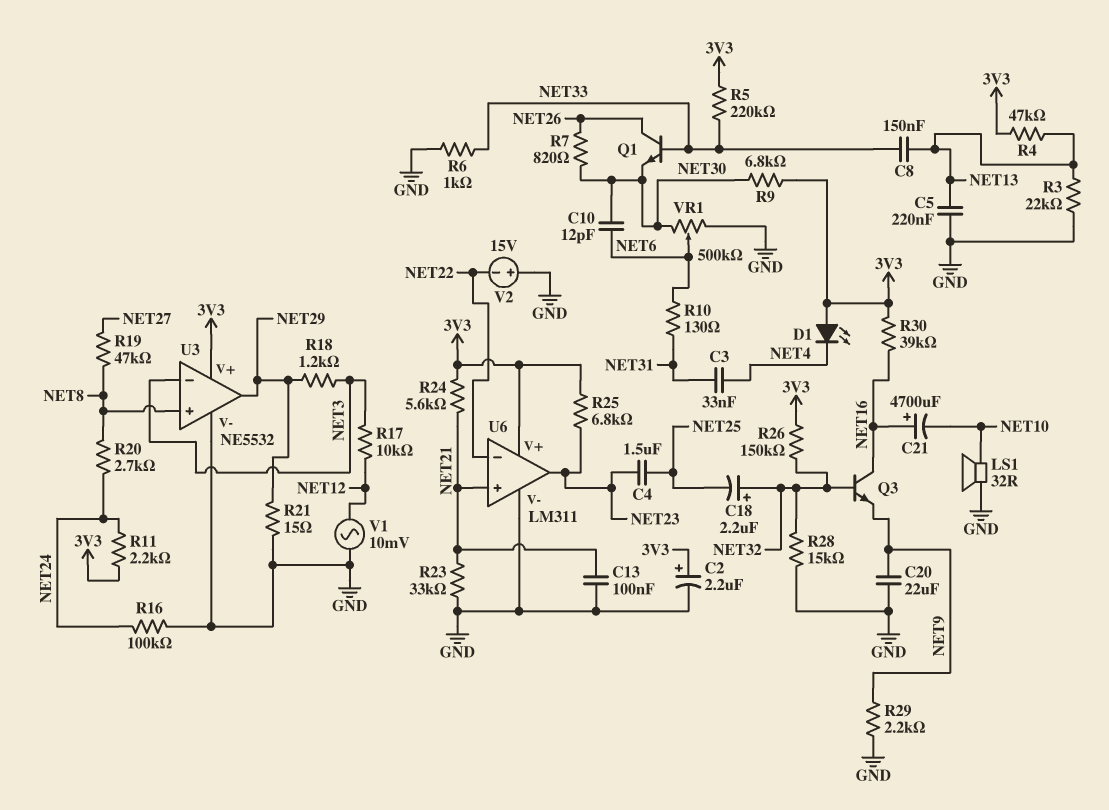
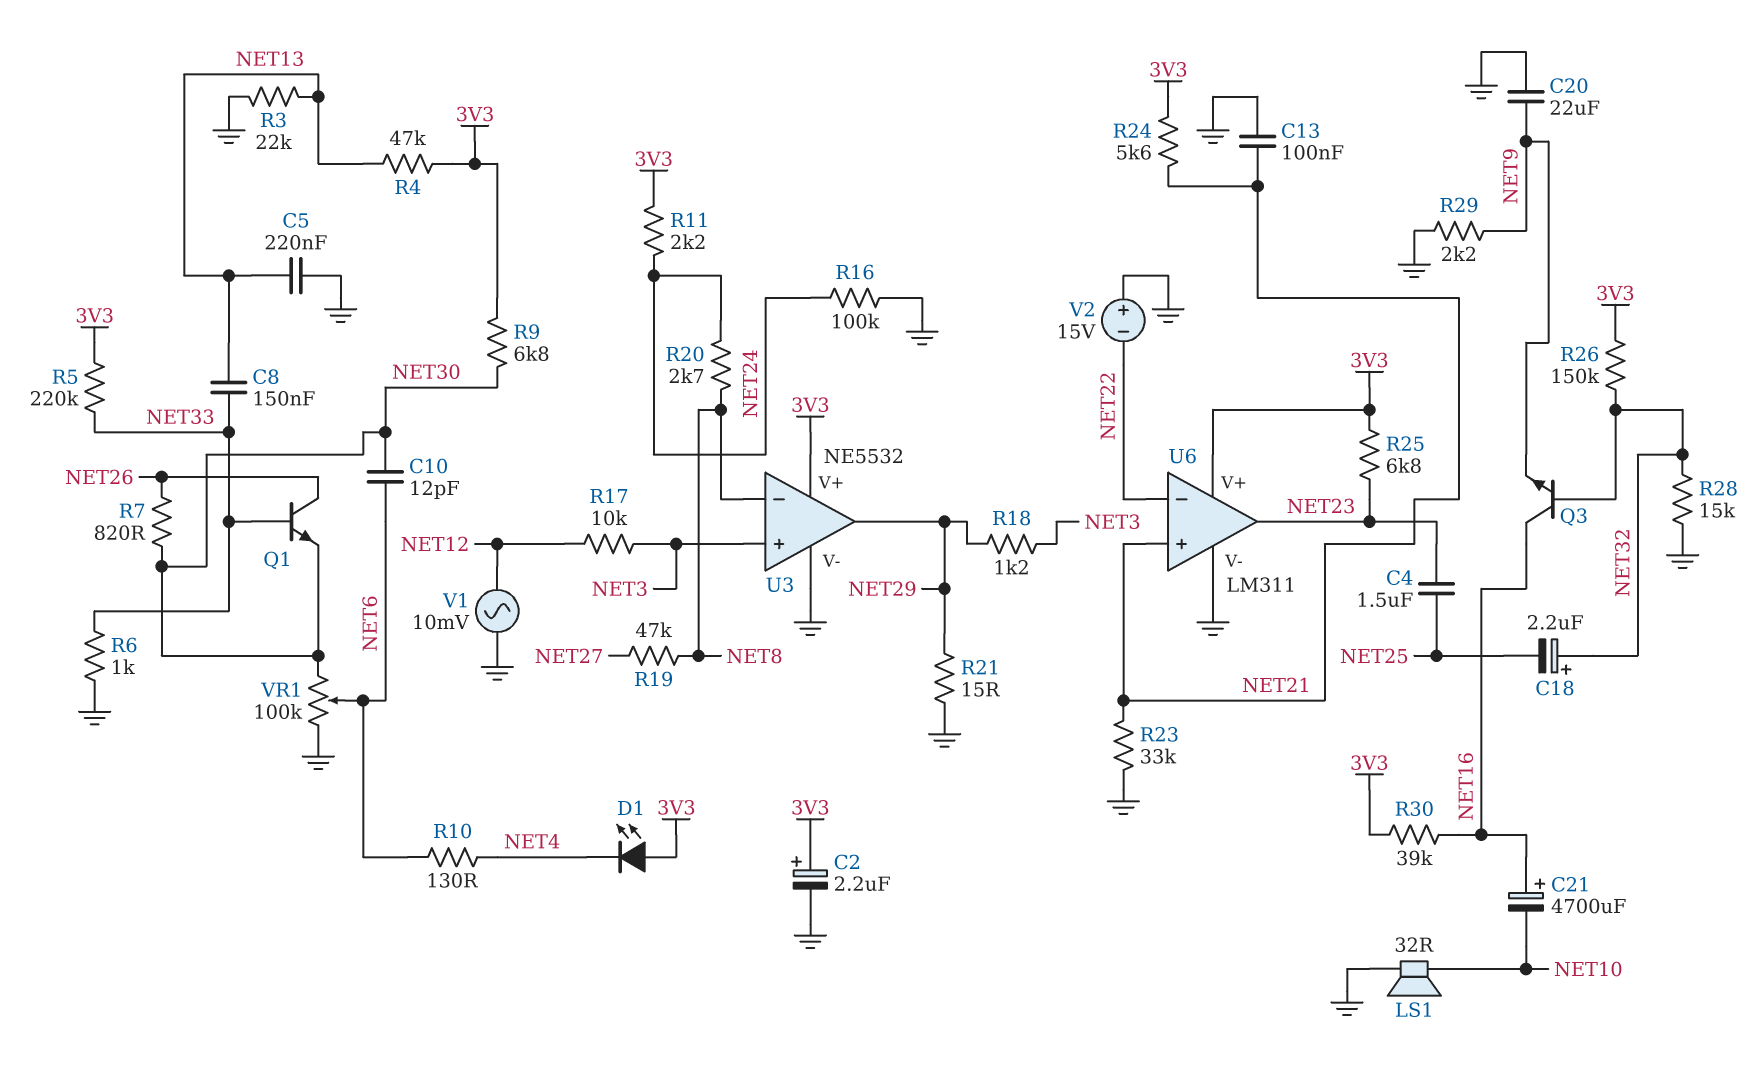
C3: 33nF (NET4, NET31) -> none
R10: 130 (NET6, NET31) -> 130 (NET4, NET6)
U3 pin in+: NET8 -> NET3
U3 pin in-: NET3 -> NET8
VR1: 500k (GND, NET30, wiper NET6) -> 100k (GND, NET30, wiper NET6)

